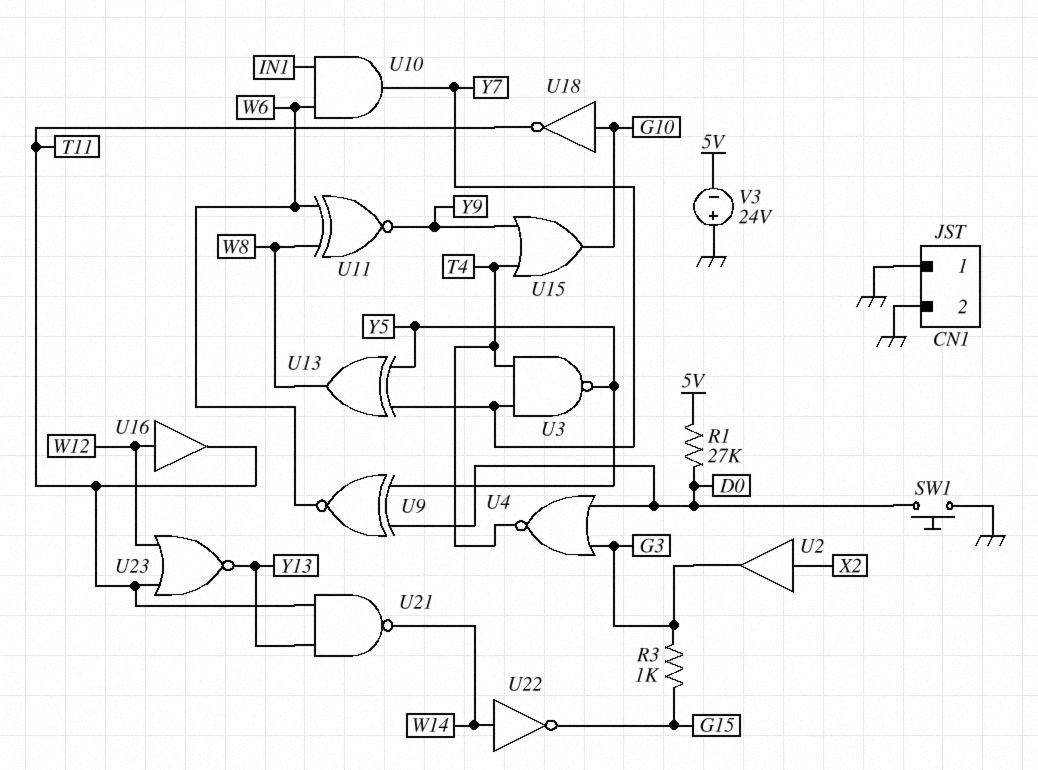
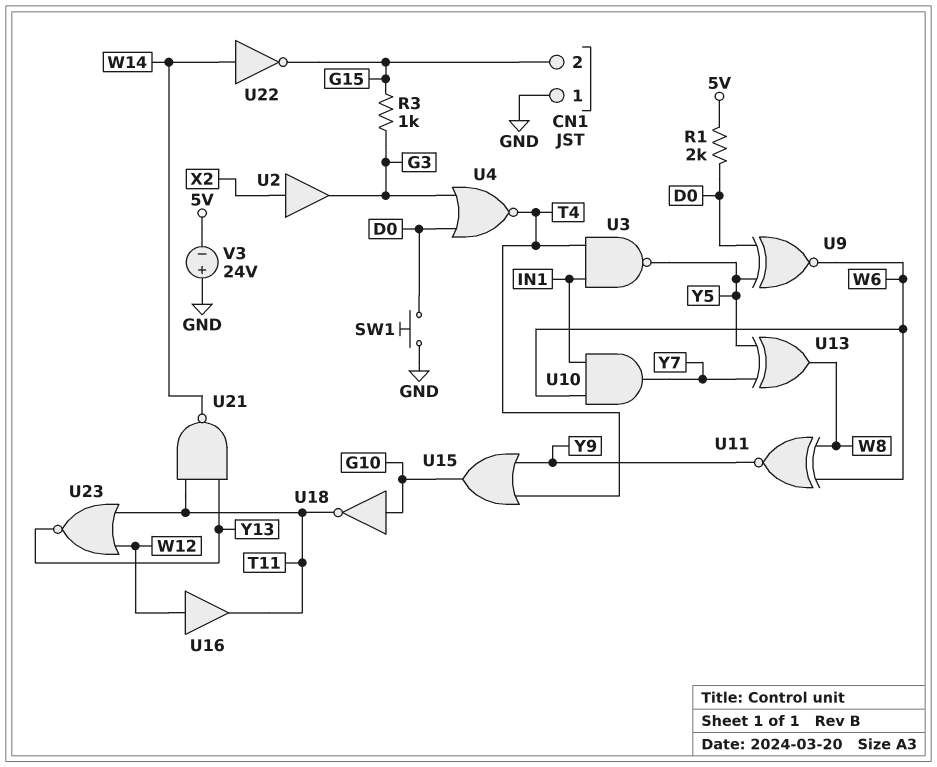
CN1 pin 2: GND -> G15
R1: 27k (5V, D0) -> 2k (5V, D0)
U3: NAND (in T4, in Y7, out Y5) -> NAND (in IN1, in T4, out Y5)

